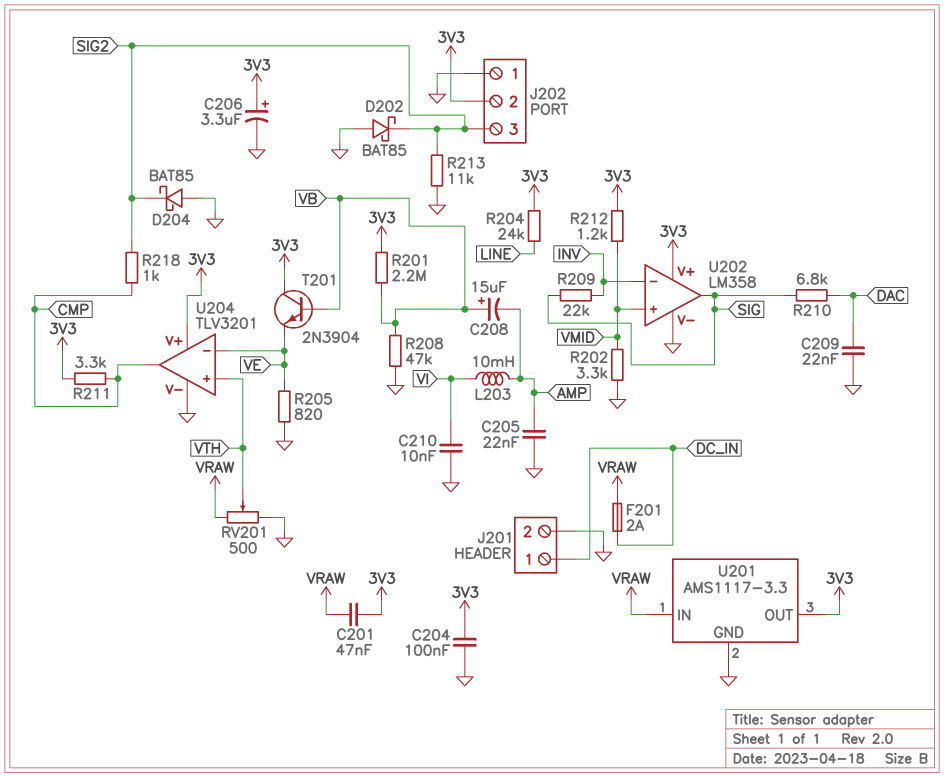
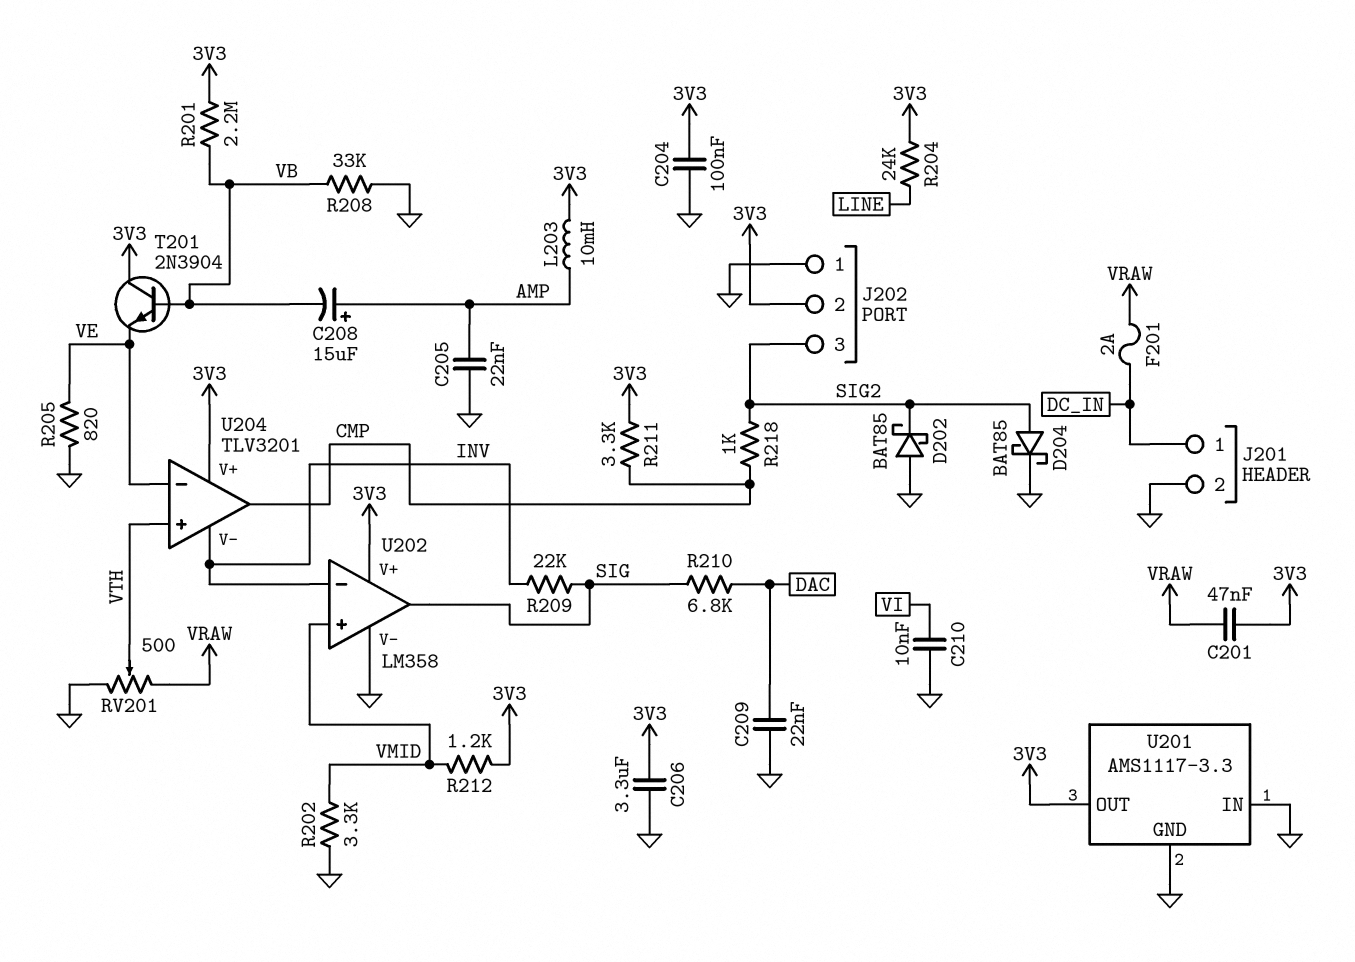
C206: 3.3uF (plus 3V3, minus GND) -> 3.3uF (3V3, GND)
C208: 15uF (plus VB, minus AMP) -> 15uF (plus AMP, minus VB)
D204: schottky BAT85 (A GND, K SIG2) -> schottky BAT85 (A SIG2, K GND)
L203: 10mH (AMP, VI) -> 10mH (3V3, AMP)
R208: 47k (GND, VB) -> 33k (GND, VB)
R213: 11k (GND, SIG2) -> none
U201 pin IN: VRAW -> GND
U204 pin V-: GND -> INV

